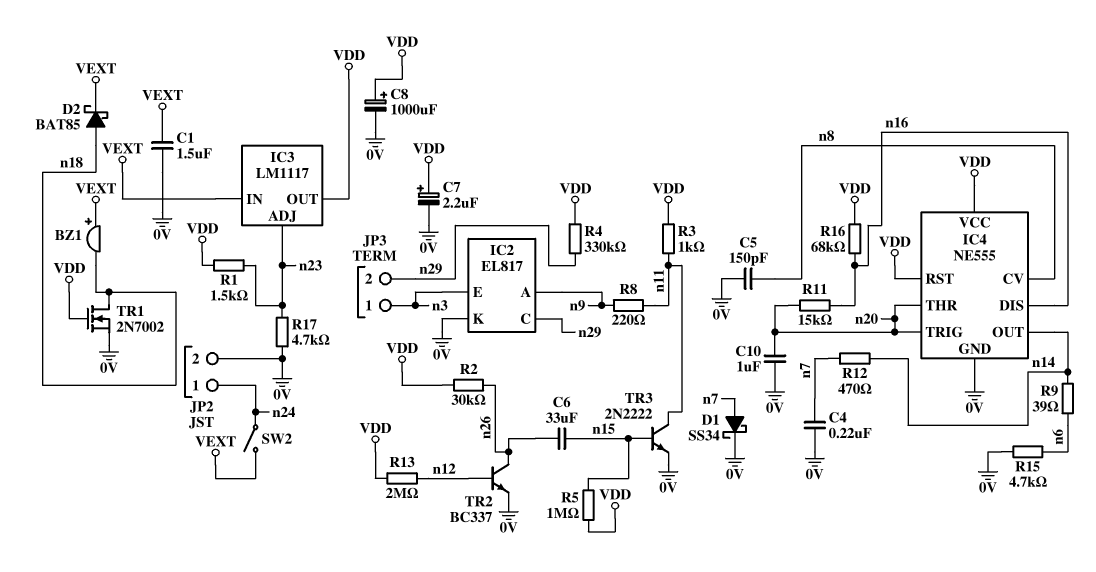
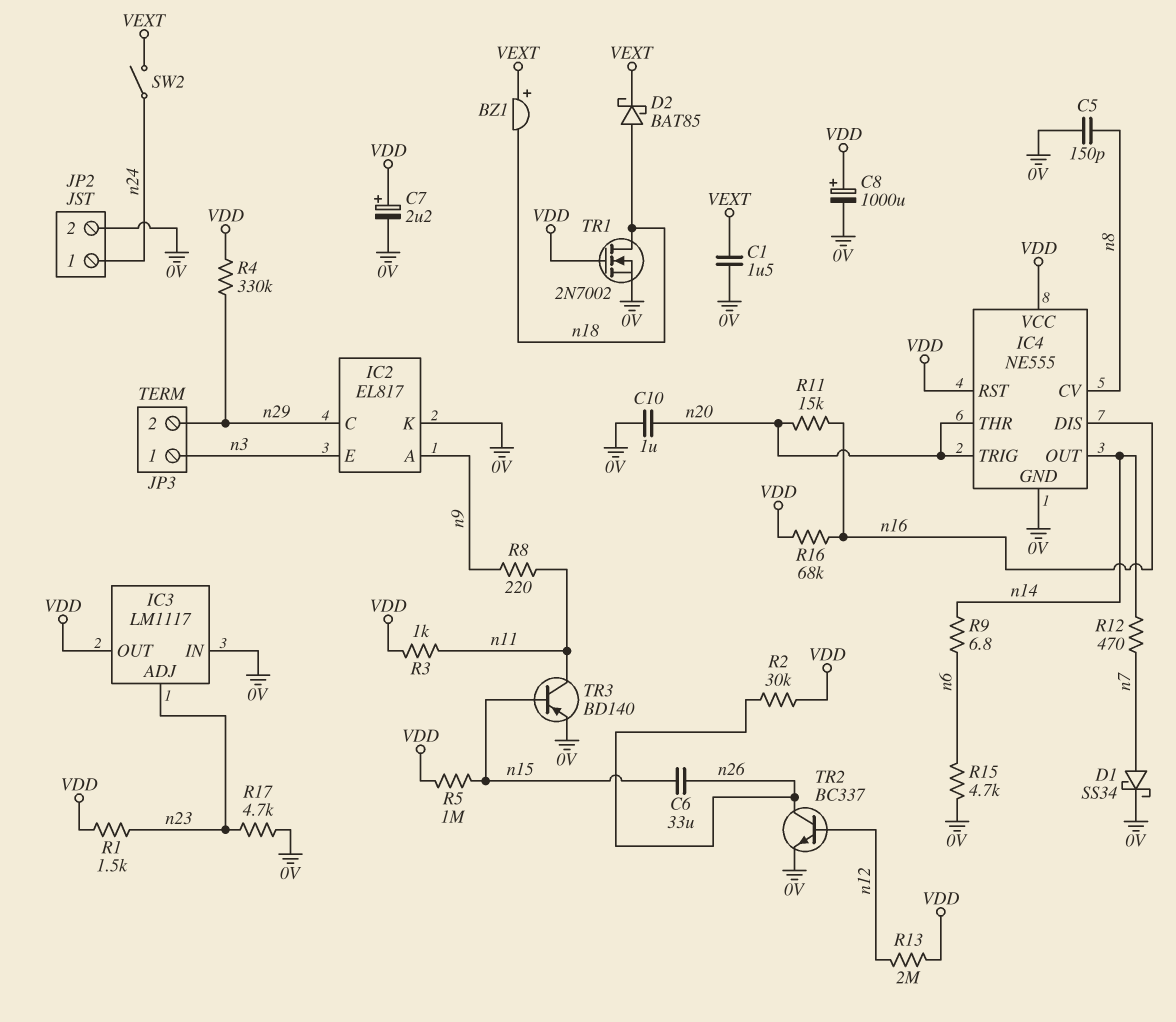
C4: 220nF (0V, n7) -> none
IC3 pin IN: VEXT -> 0V
R9: 39 (n6, n14) -> 6.8 (n6, n14)
TR3: NPN 2N2222 (B n15, C n11, E 0V) -> PNP BD140 (B n15, C n11, E 0V)

